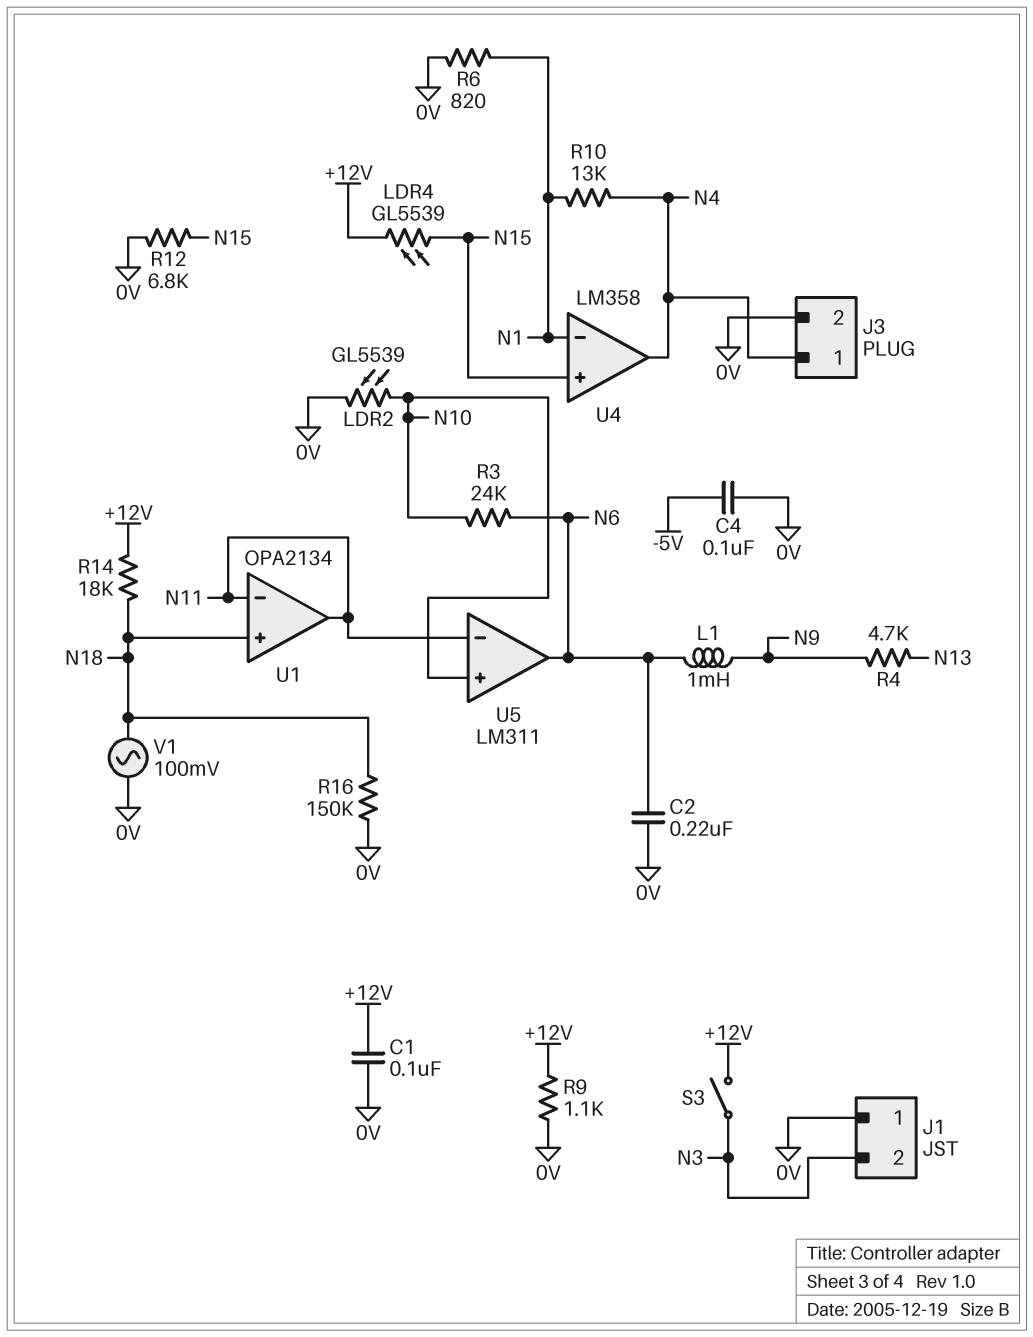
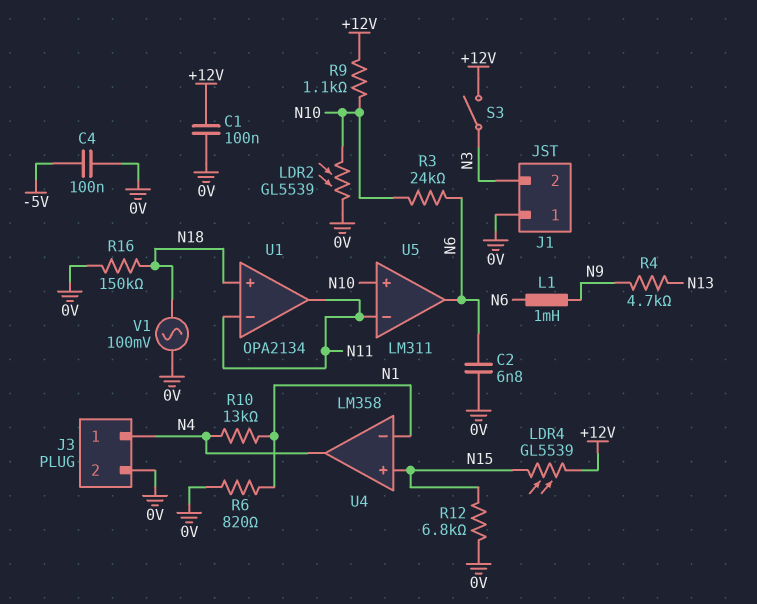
C2: 220nF (0V, N6) -> 6.8nF (0V, N6)
R9: 1.1k (+12V, 0V) -> 1.1k (+12V, N10)
R14: 18k (+12V, N18) -> none

